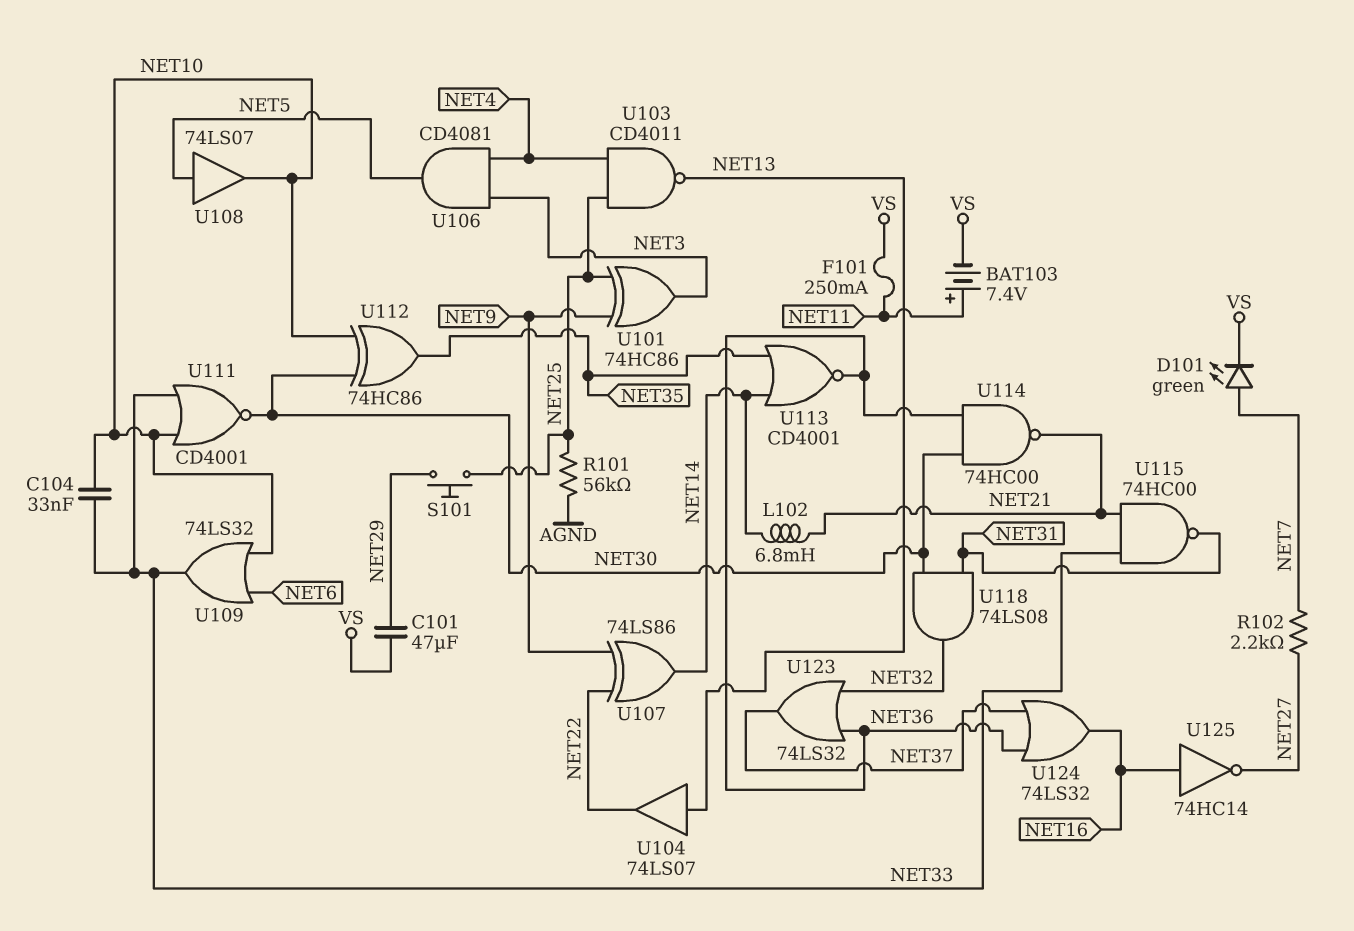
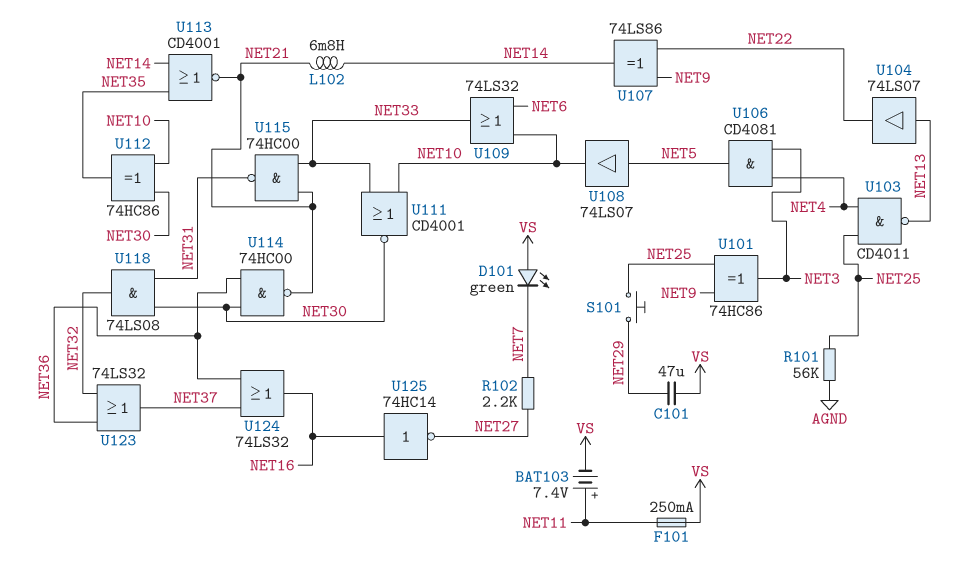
C104: 33nF (NET10, NET33) -> none
D101: LED green (A NET7, K VS) -> LED green (A VS, K NET7)
U113: NOR CD4001 (in NET14, in NET35, out NET36) -> NOR CD4001 (in NET14, in NET35, out NET21)

